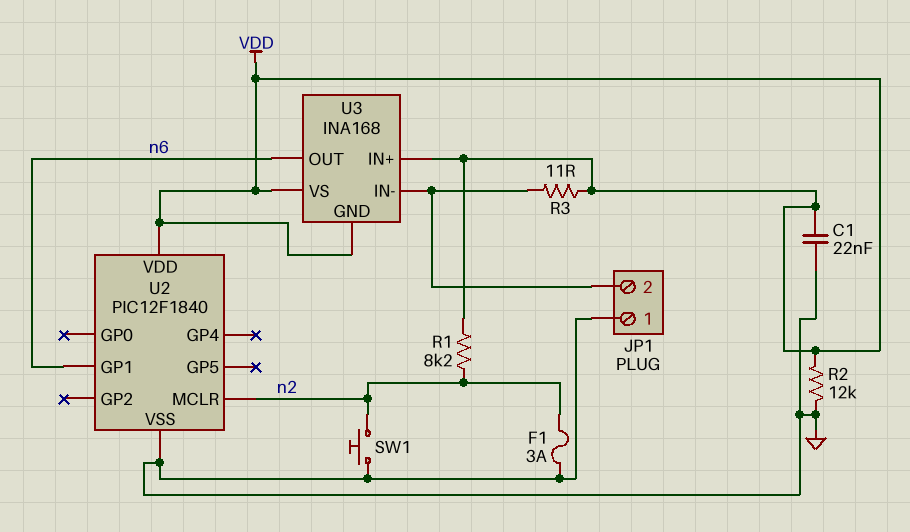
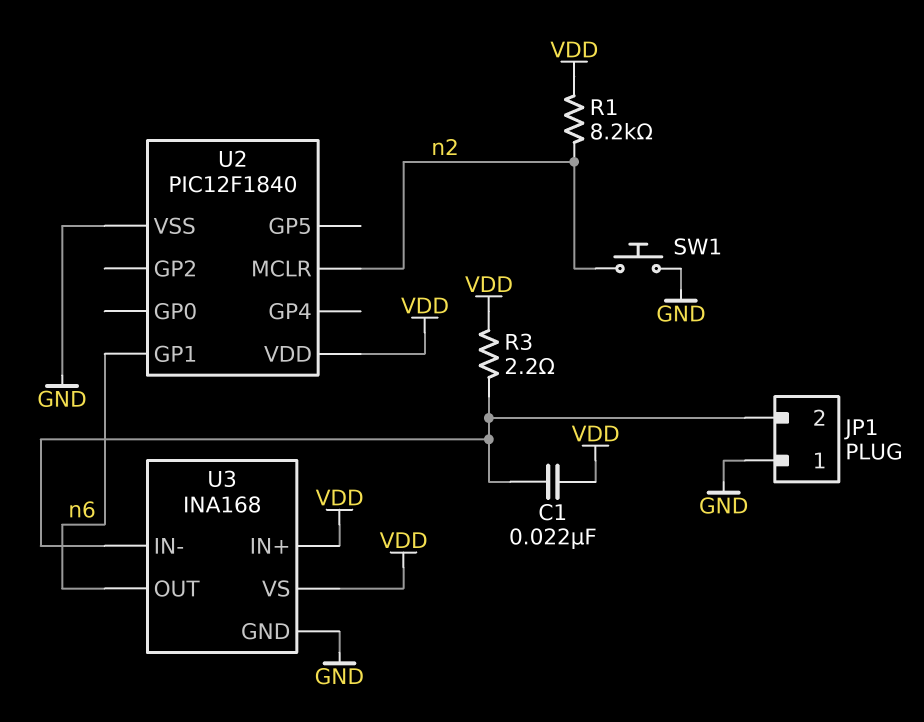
C1: 22nF (GND, VDD) -> 22nF (JP1/2, VDD)
F1: 3A (GND, n2) -> none
R2: 12k (GND, VDD) -> none
R3: 11 (JP1/2, VDD) -> 2.2 (JP1/2, VDD)
U3 pin GND: VDD -> GND

